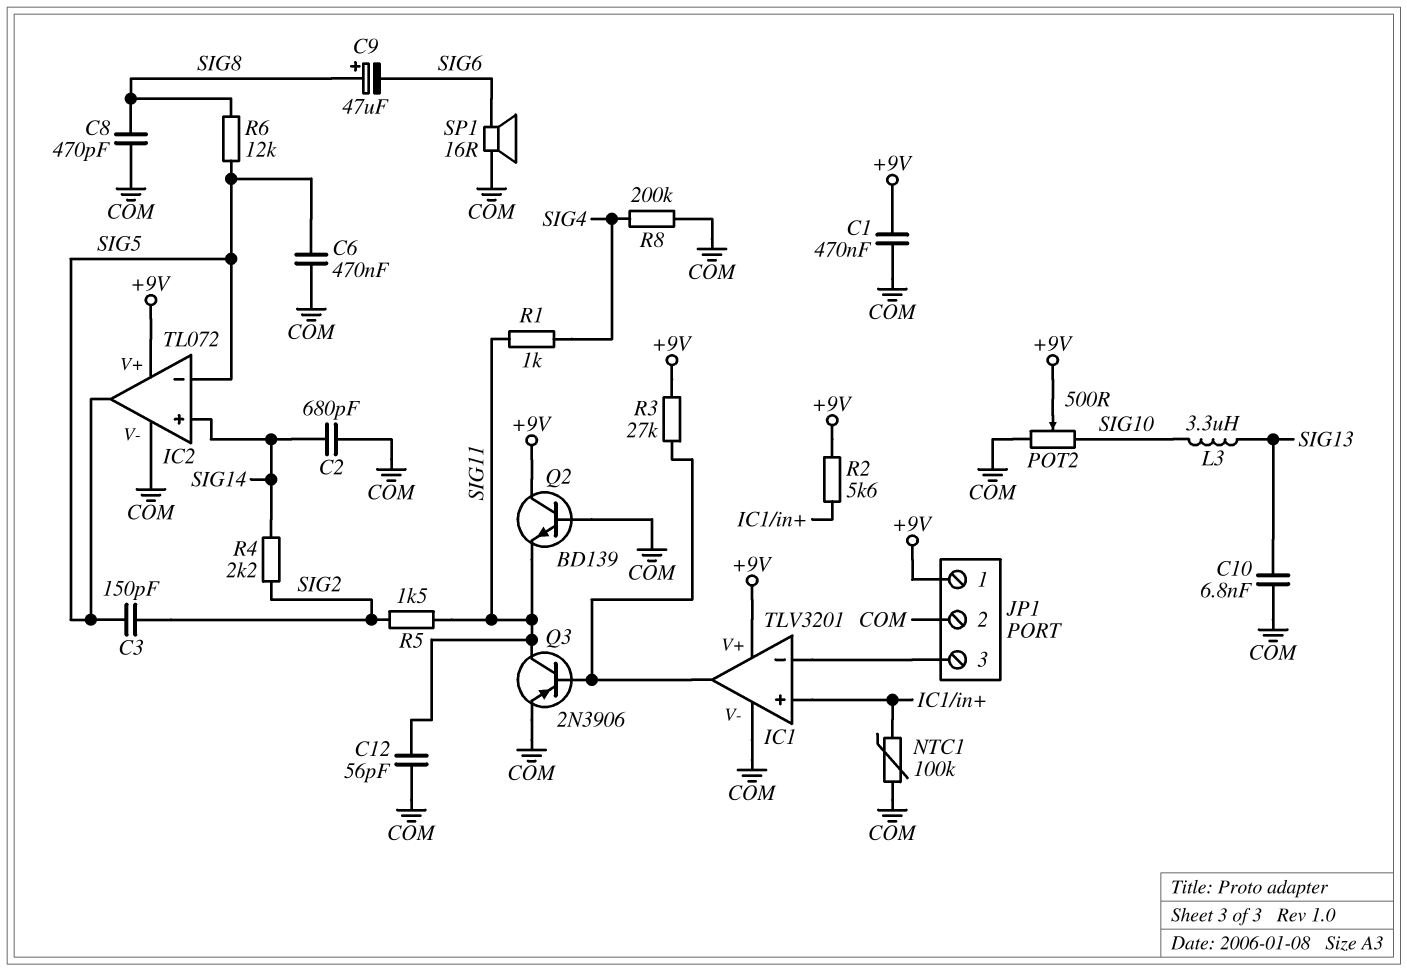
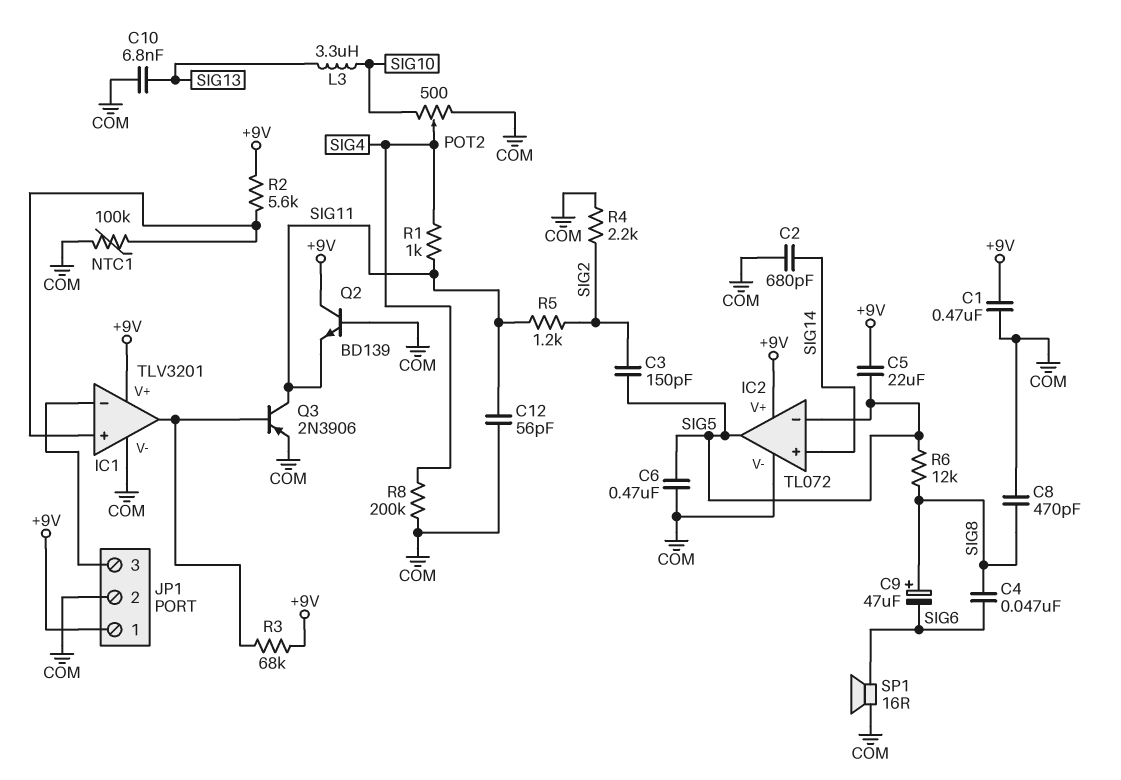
C4: none -> 47nF (SIG6, SIG8)
C5: none -> 22uF (+9V, SIG5)
POT2: 500 (COM, SIG10, wiper +9V) -> 500 (COM, SIG10, wiper SIG4)
R3: 27k (+9V, IC1/out) -> 68k (+9V, IC1/out)
R4: 2.2k (SIG2, SIG14) -> 2.2k (COM, SIG2)
R5: 1.5k (SIG2, SIG11) -> 1.2k (SIG2, SIG11)

